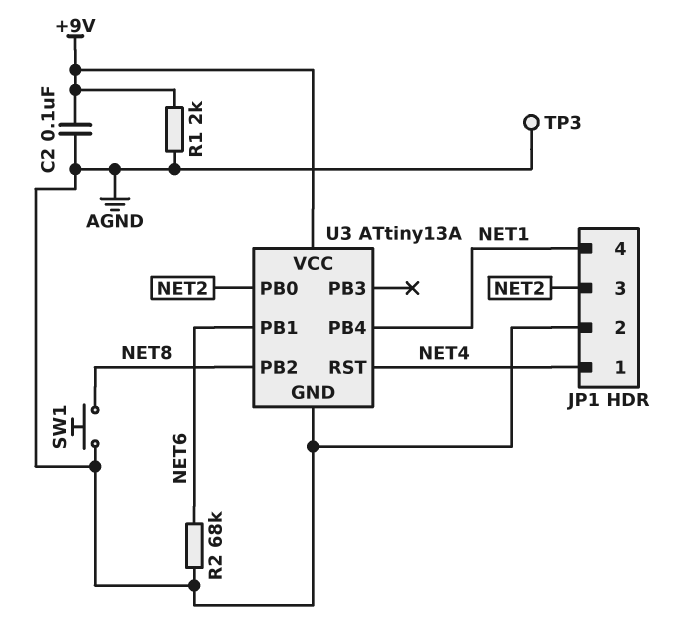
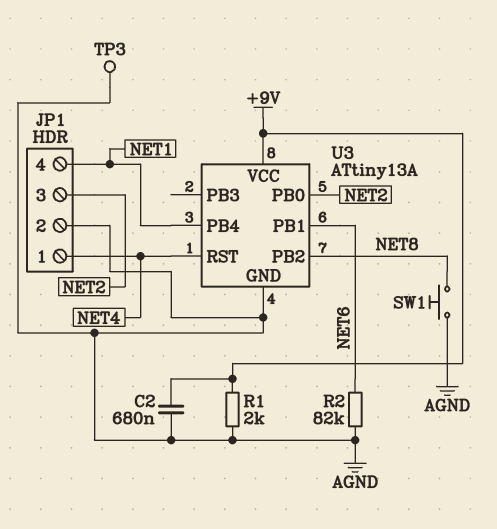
C2: 100nF (+9V, AGND) -> 680nF (+9V, AGND)
R2: 68k (AGND, NET6) -> 82k (AGND, NET6)

